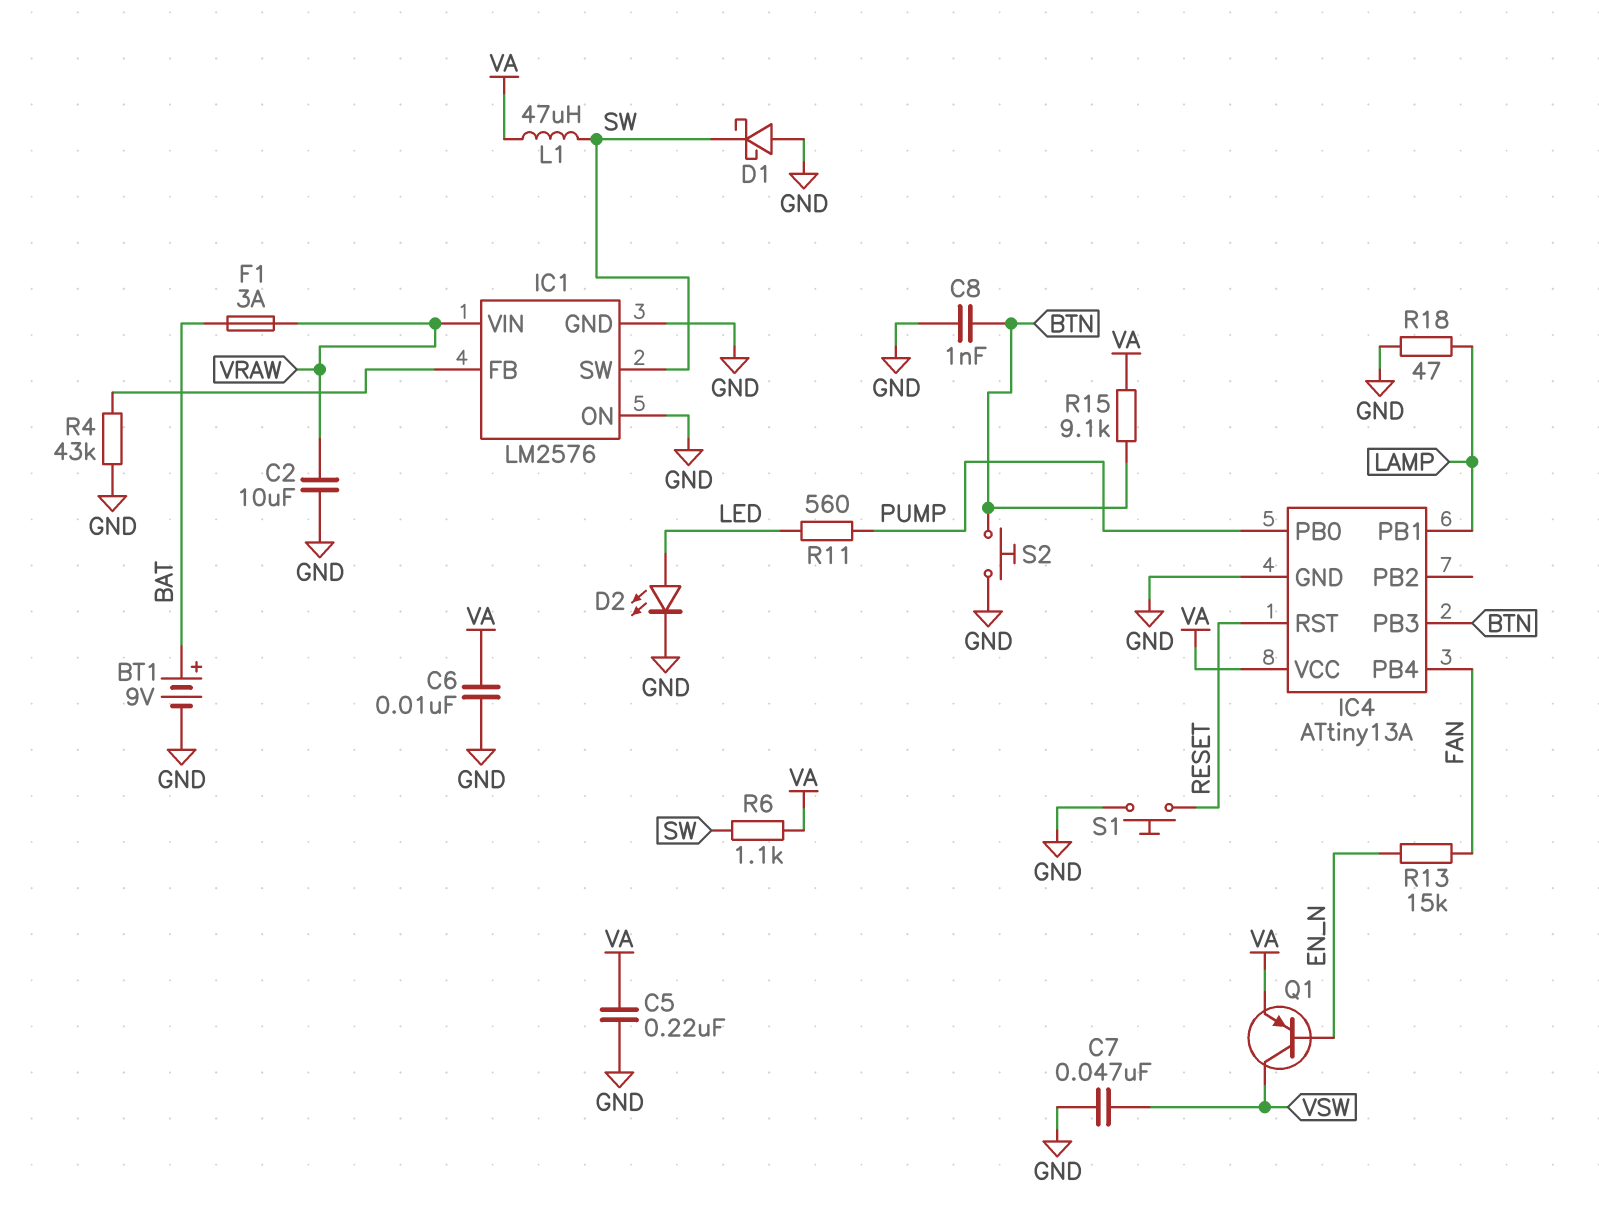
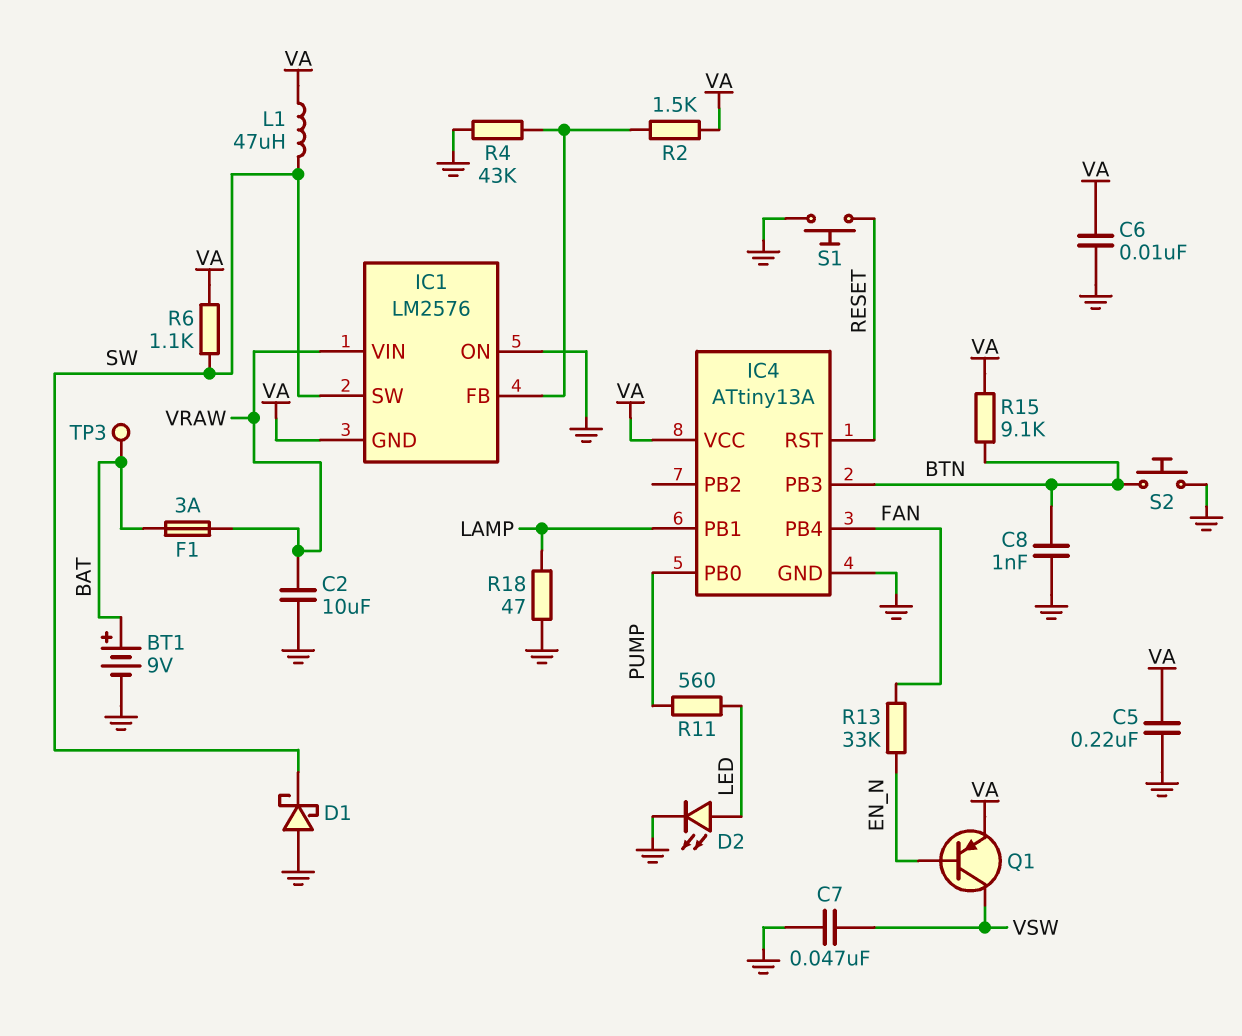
IC1 pin GND: GND -> VA
R2: none -> 1.5k (IC1/FB, VA)
R13: 15k (EN_N, FAN) -> 33k (EN_N, FAN)
TP3: none -> test point (BAT)

